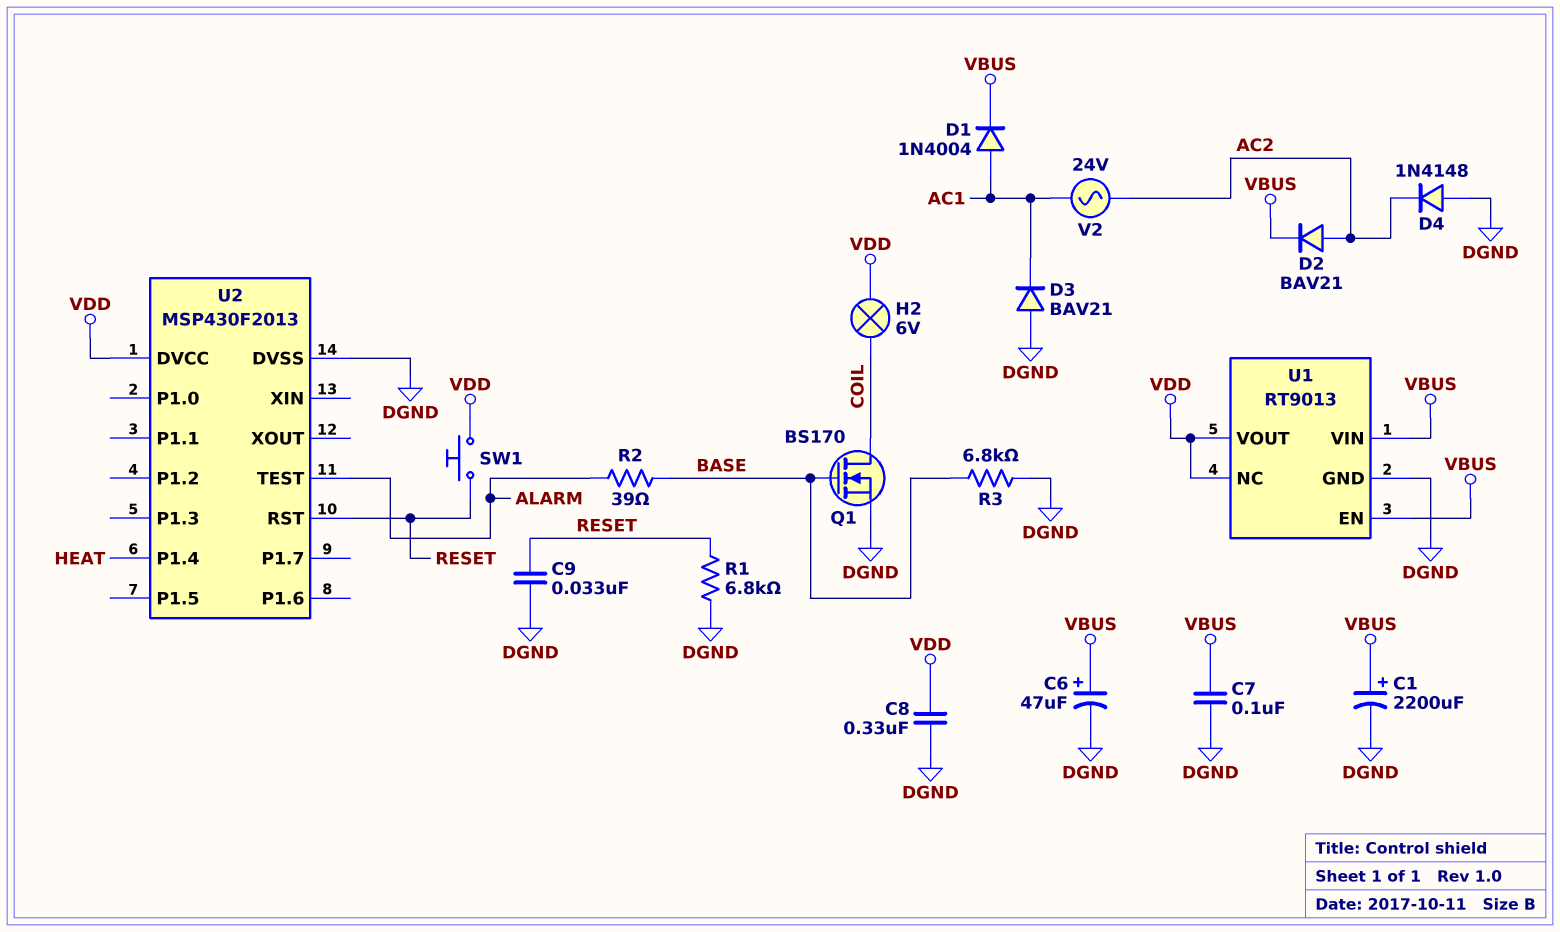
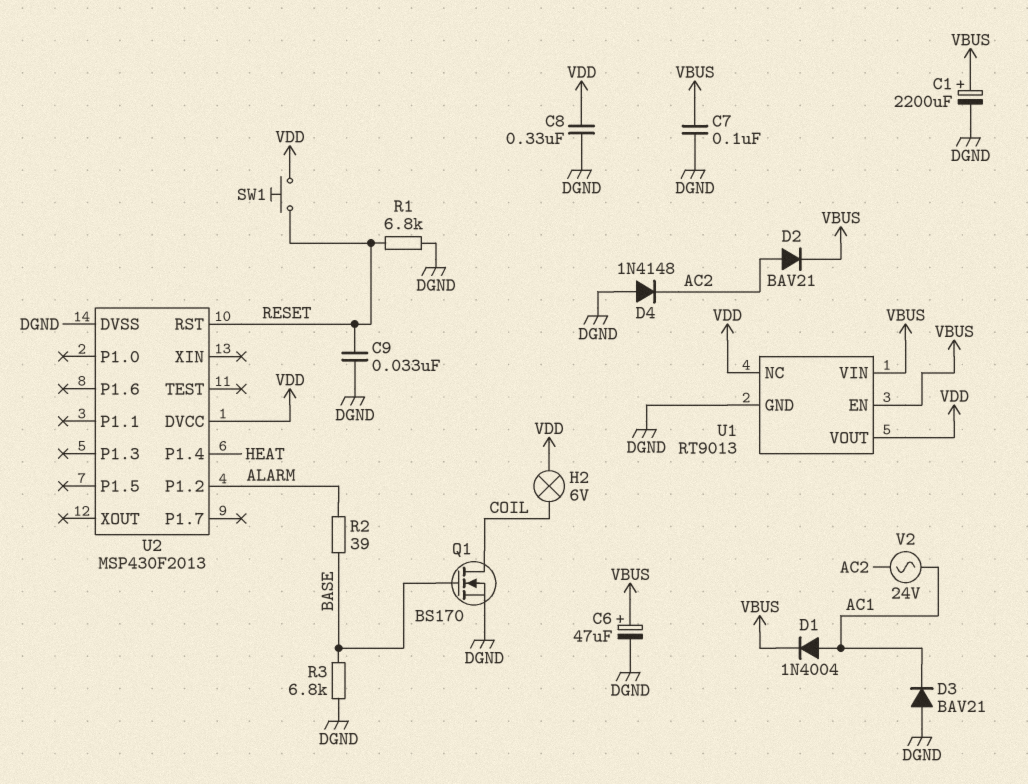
U2 pin P1.2: none -> ALARM
U2 pin TEST: ALARM -> none

